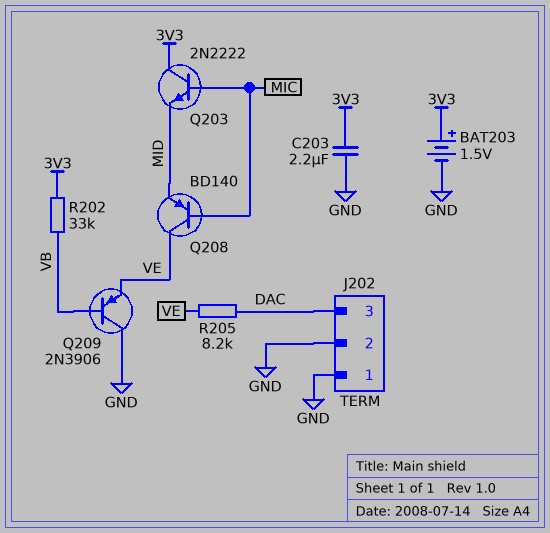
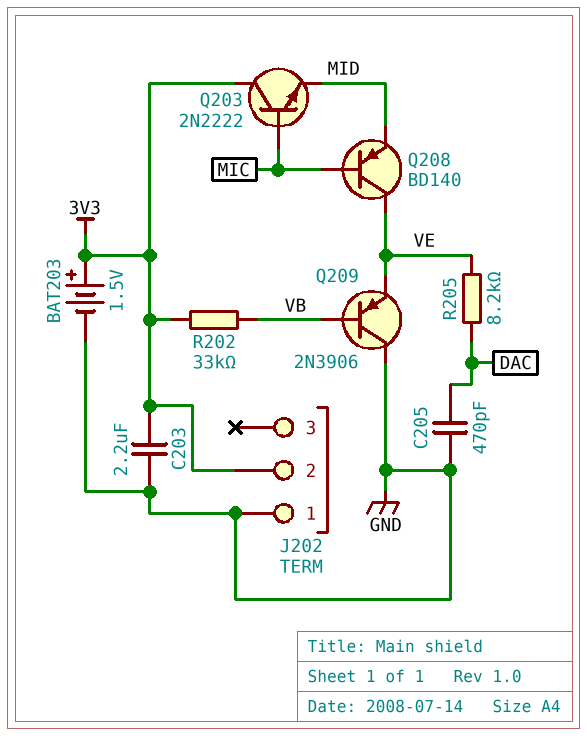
C205: none -> 470pF (DAC, GND)
J202 pin 2: GND -> 3V3
J202 pin 3: DAC -> none

